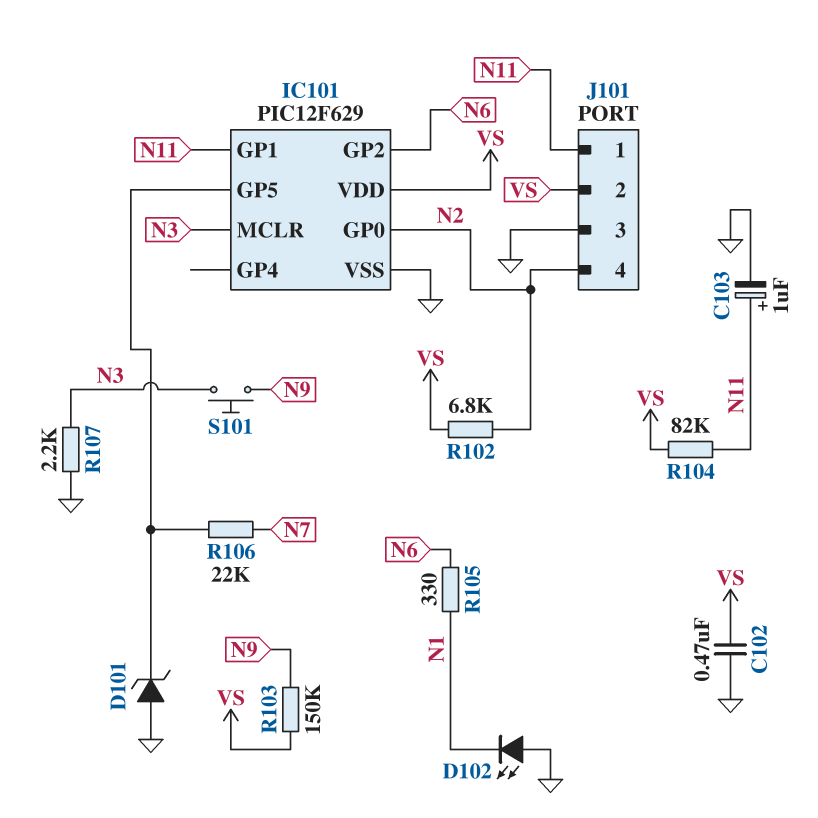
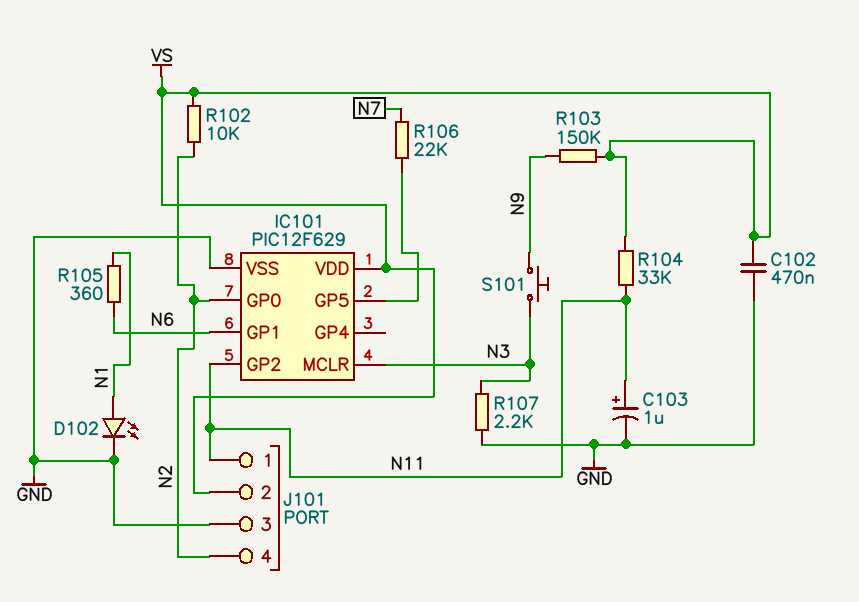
D101: zener (A GND, K IC101/GP5) -> none
D102: LED (A GND, K N1) -> LED (A N1, K GND)
IC101 pin GP1: N11 -> N6
IC101 pin GP2: N6 -> N11
R102: 6.8k (N2, VS) -> 10k (N2, VS)
R104: 82k (N11, VS) -> 33k (N11, VS)
R105: 330 (N1, N6) -> 360 (N1, N6)

